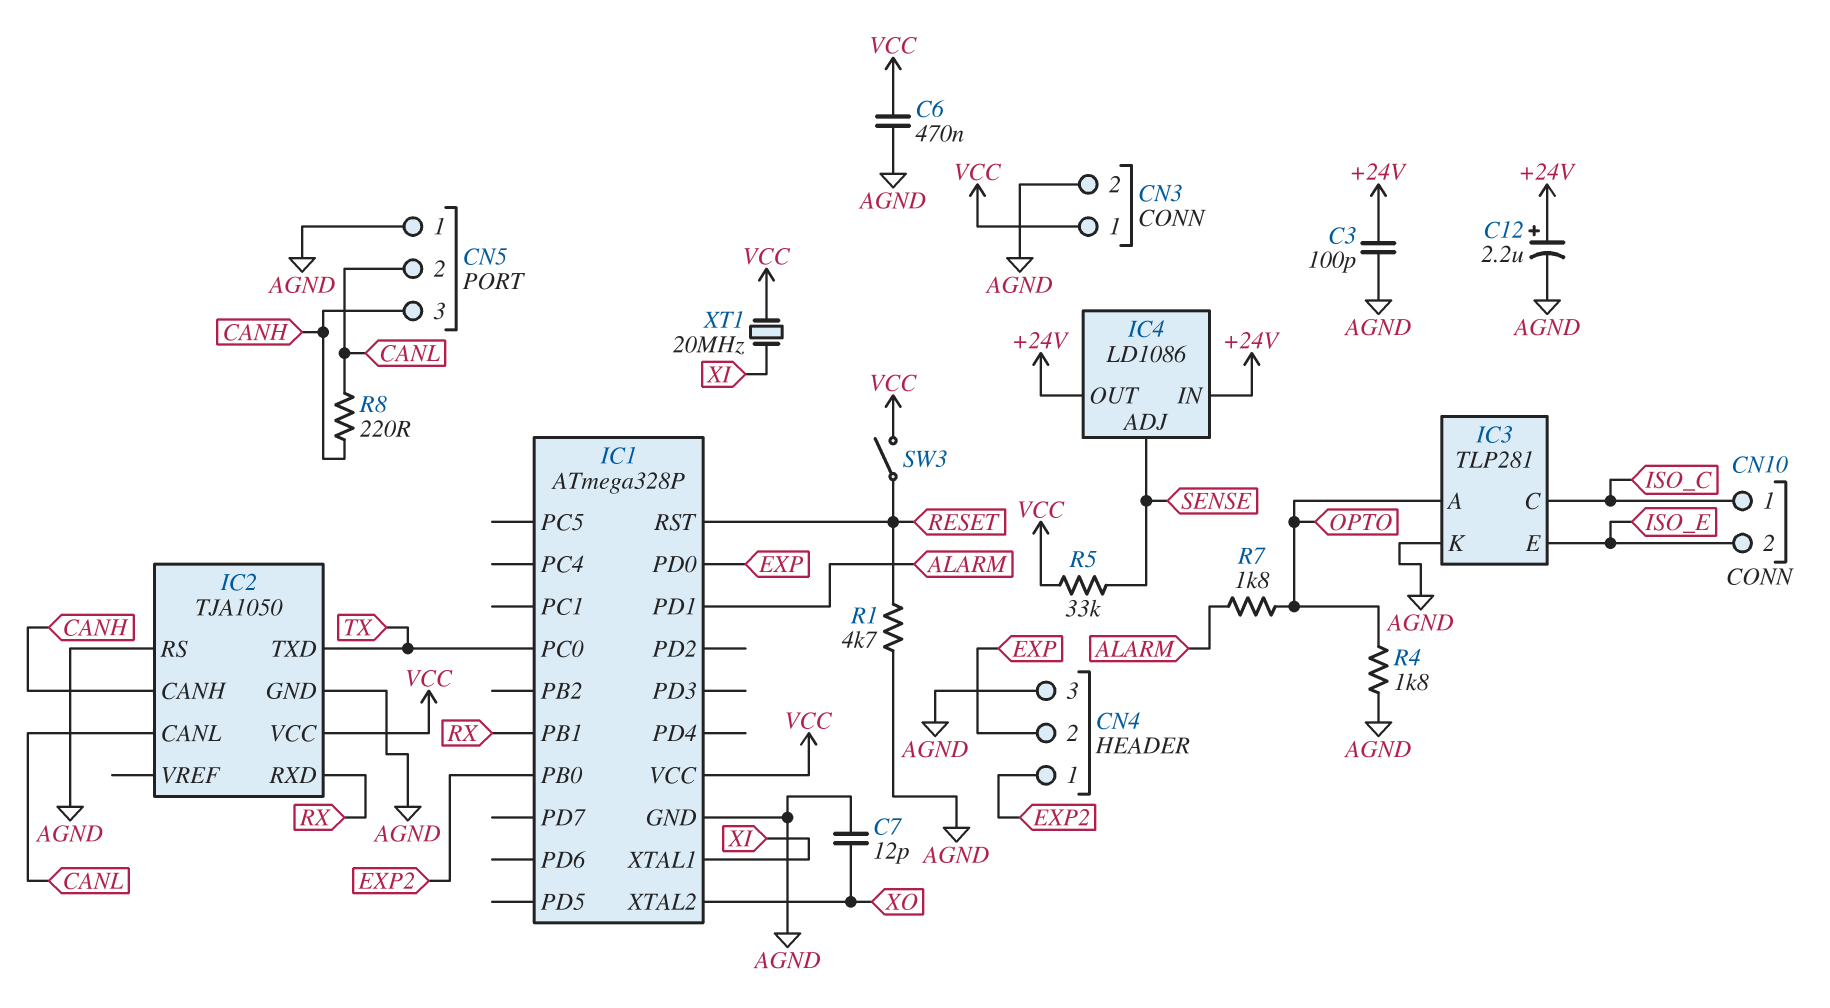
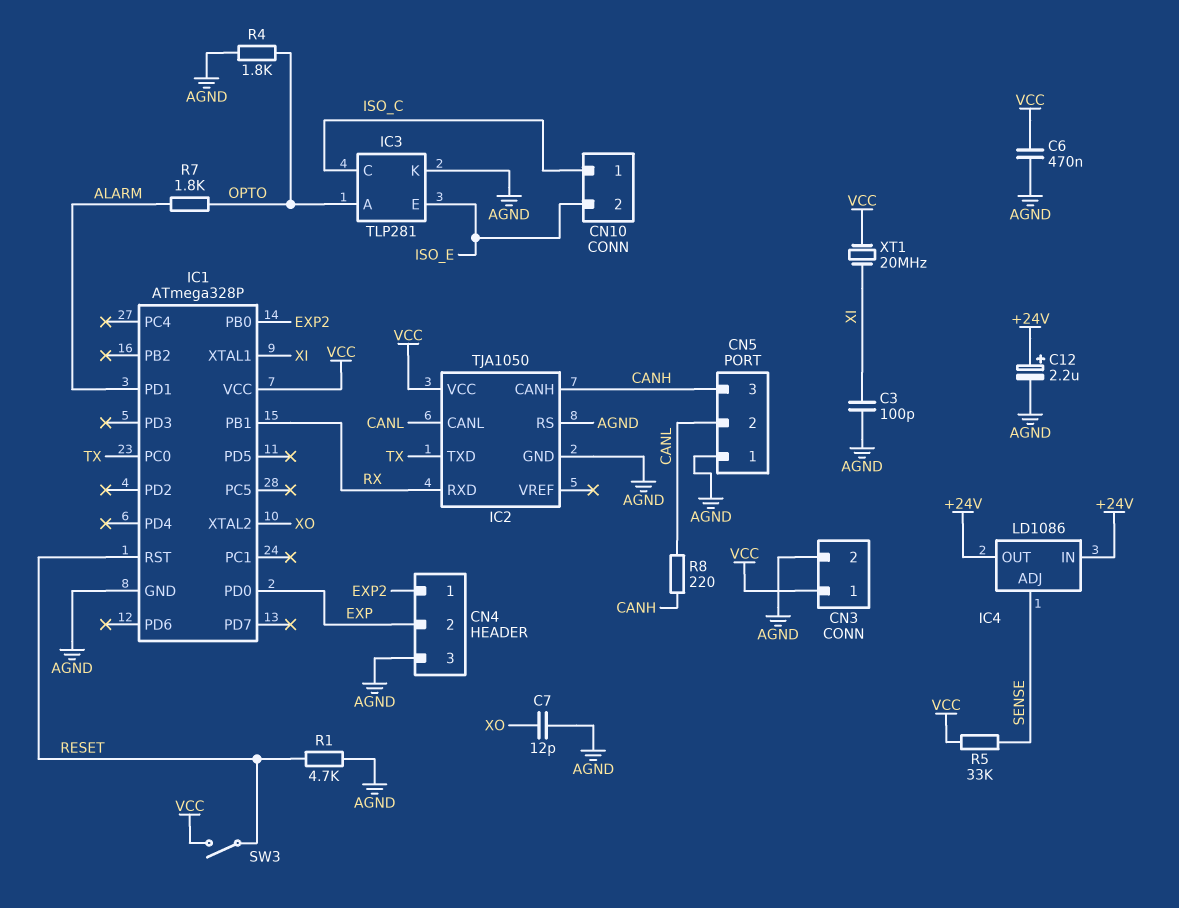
C3: 100pF (+24V, AGND) -> 100pF (AGND, XI)

